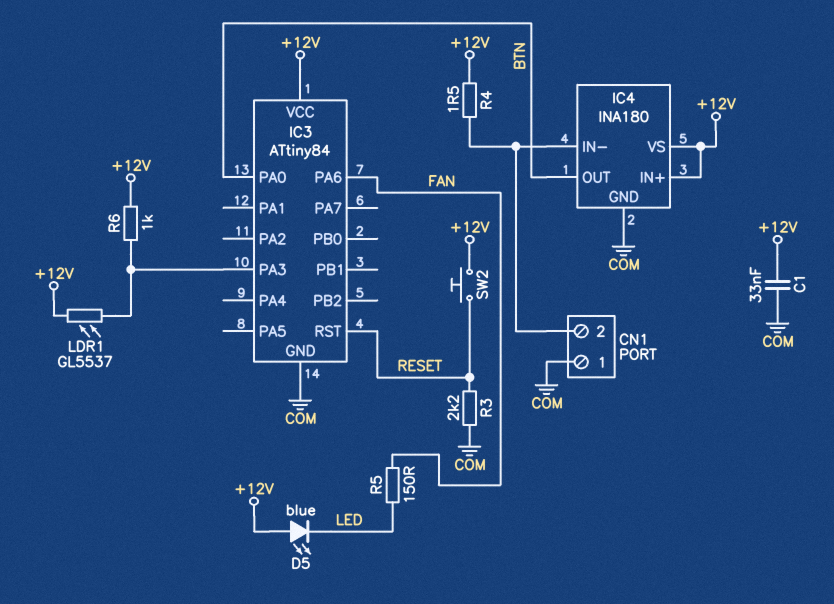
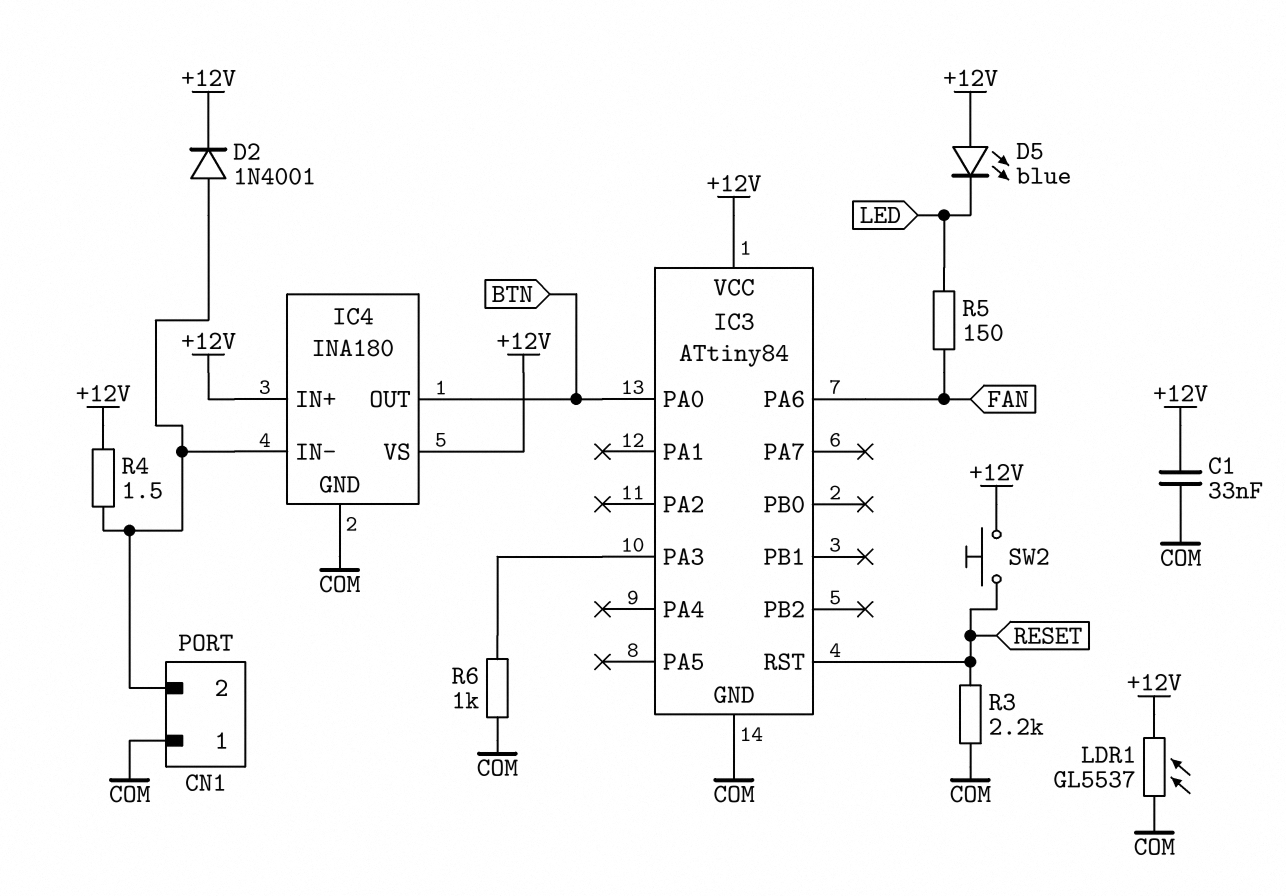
D2: none -> diode 1N4001 (A CN1/2, K +12V)
LDR1: GL5537 (+12V, IC3/PA3) -> GL5537 (+12V, COM)
R6: 1k (+12V, IC3/PA3) -> 1k (COM, IC3/PA3)

